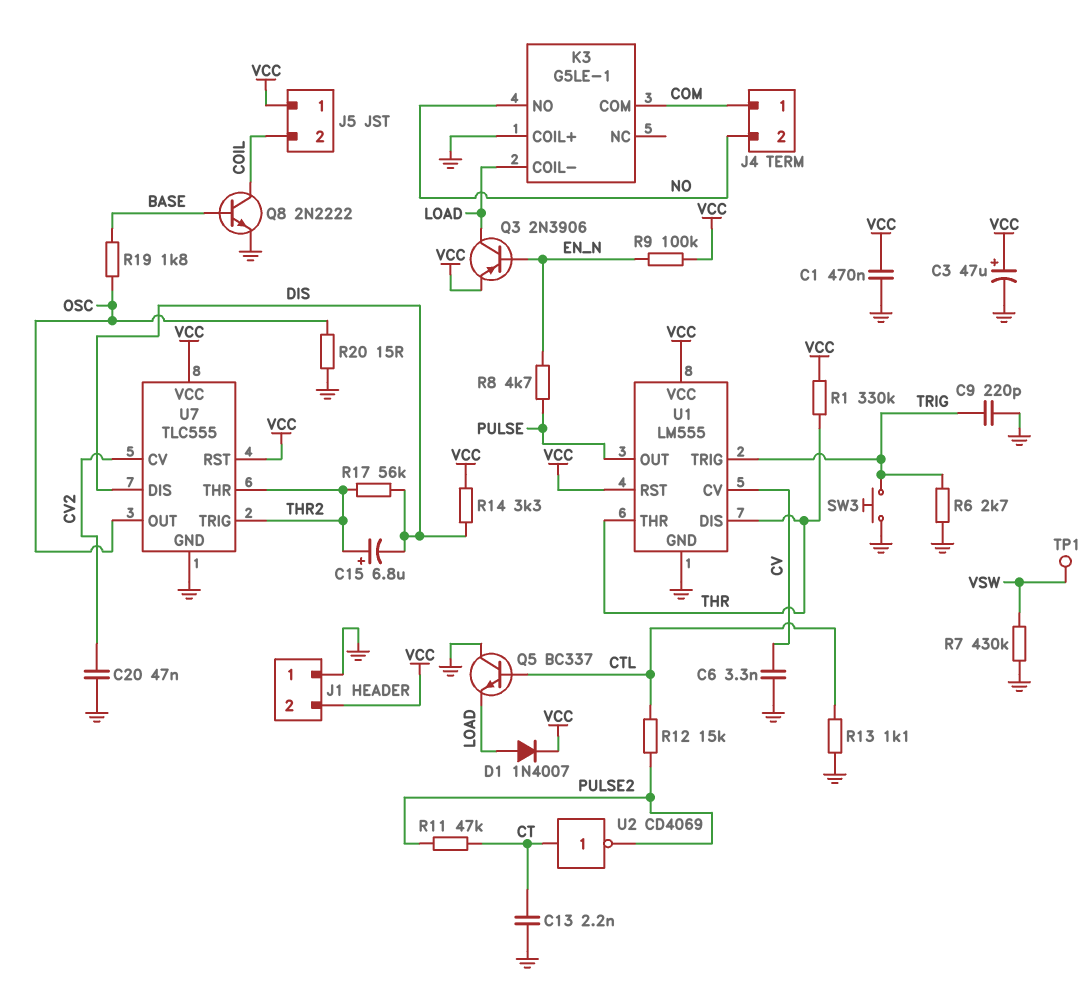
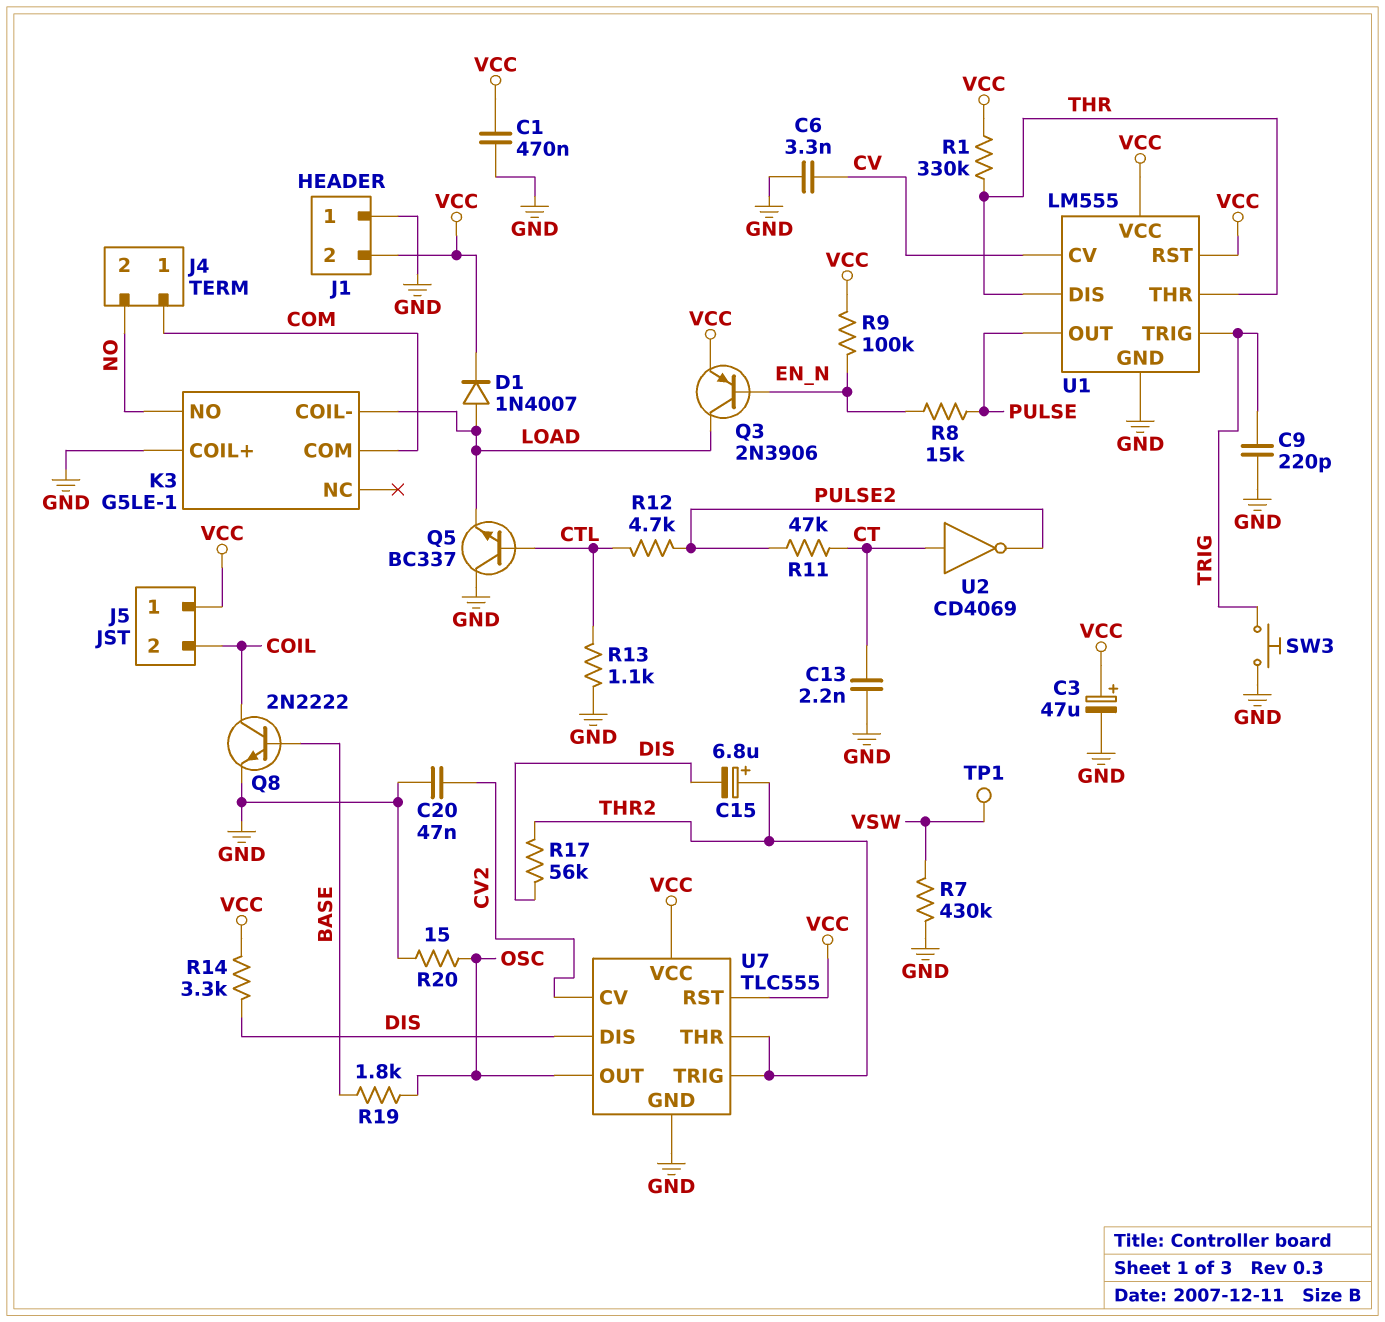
R6: 2.7k (GND, TRIG) -> none
R8: 4.7k (EN_N, PULSE) -> 15k (EN_N, PULSE)
R12: 15k (CTL, PULSE2) -> 4.7k (CTL, PULSE2)

